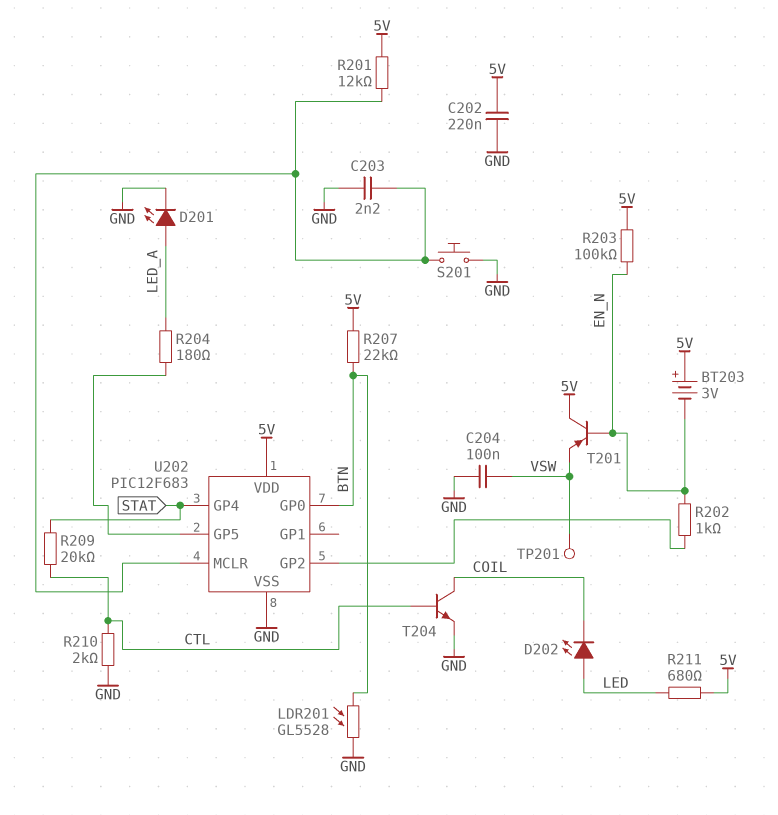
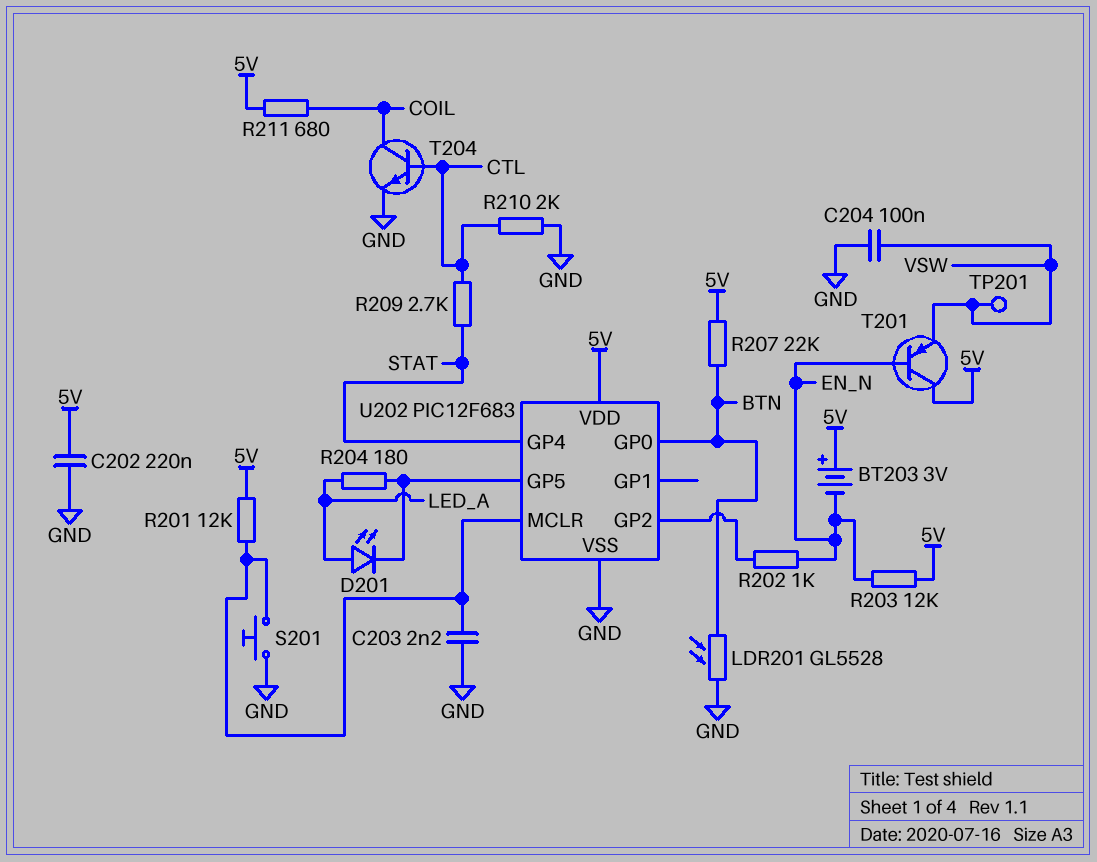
D201: LED (A LED_A, K GND) -> LED (A LED_A, K U202/GP5)
D202: LED (A LED, K COIL) -> none
R203: 100k (5V, EN_N) -> 12k (5V, EN_N)
R209: 20k (CTL, STAT) -> 2.7k (CTL, STAT)
R211: 680 (5V, LED) -> 680 (5V, COIL)

